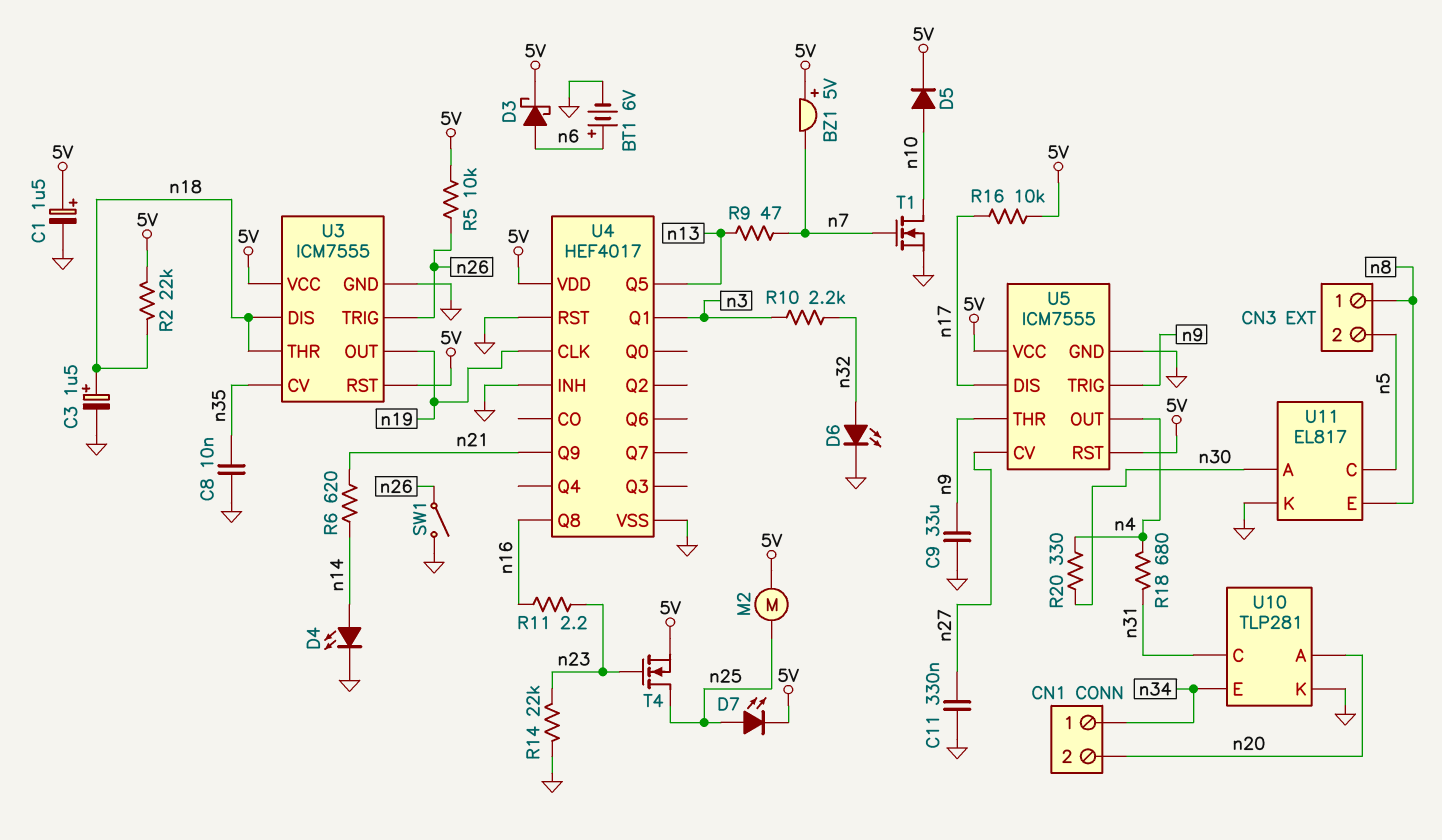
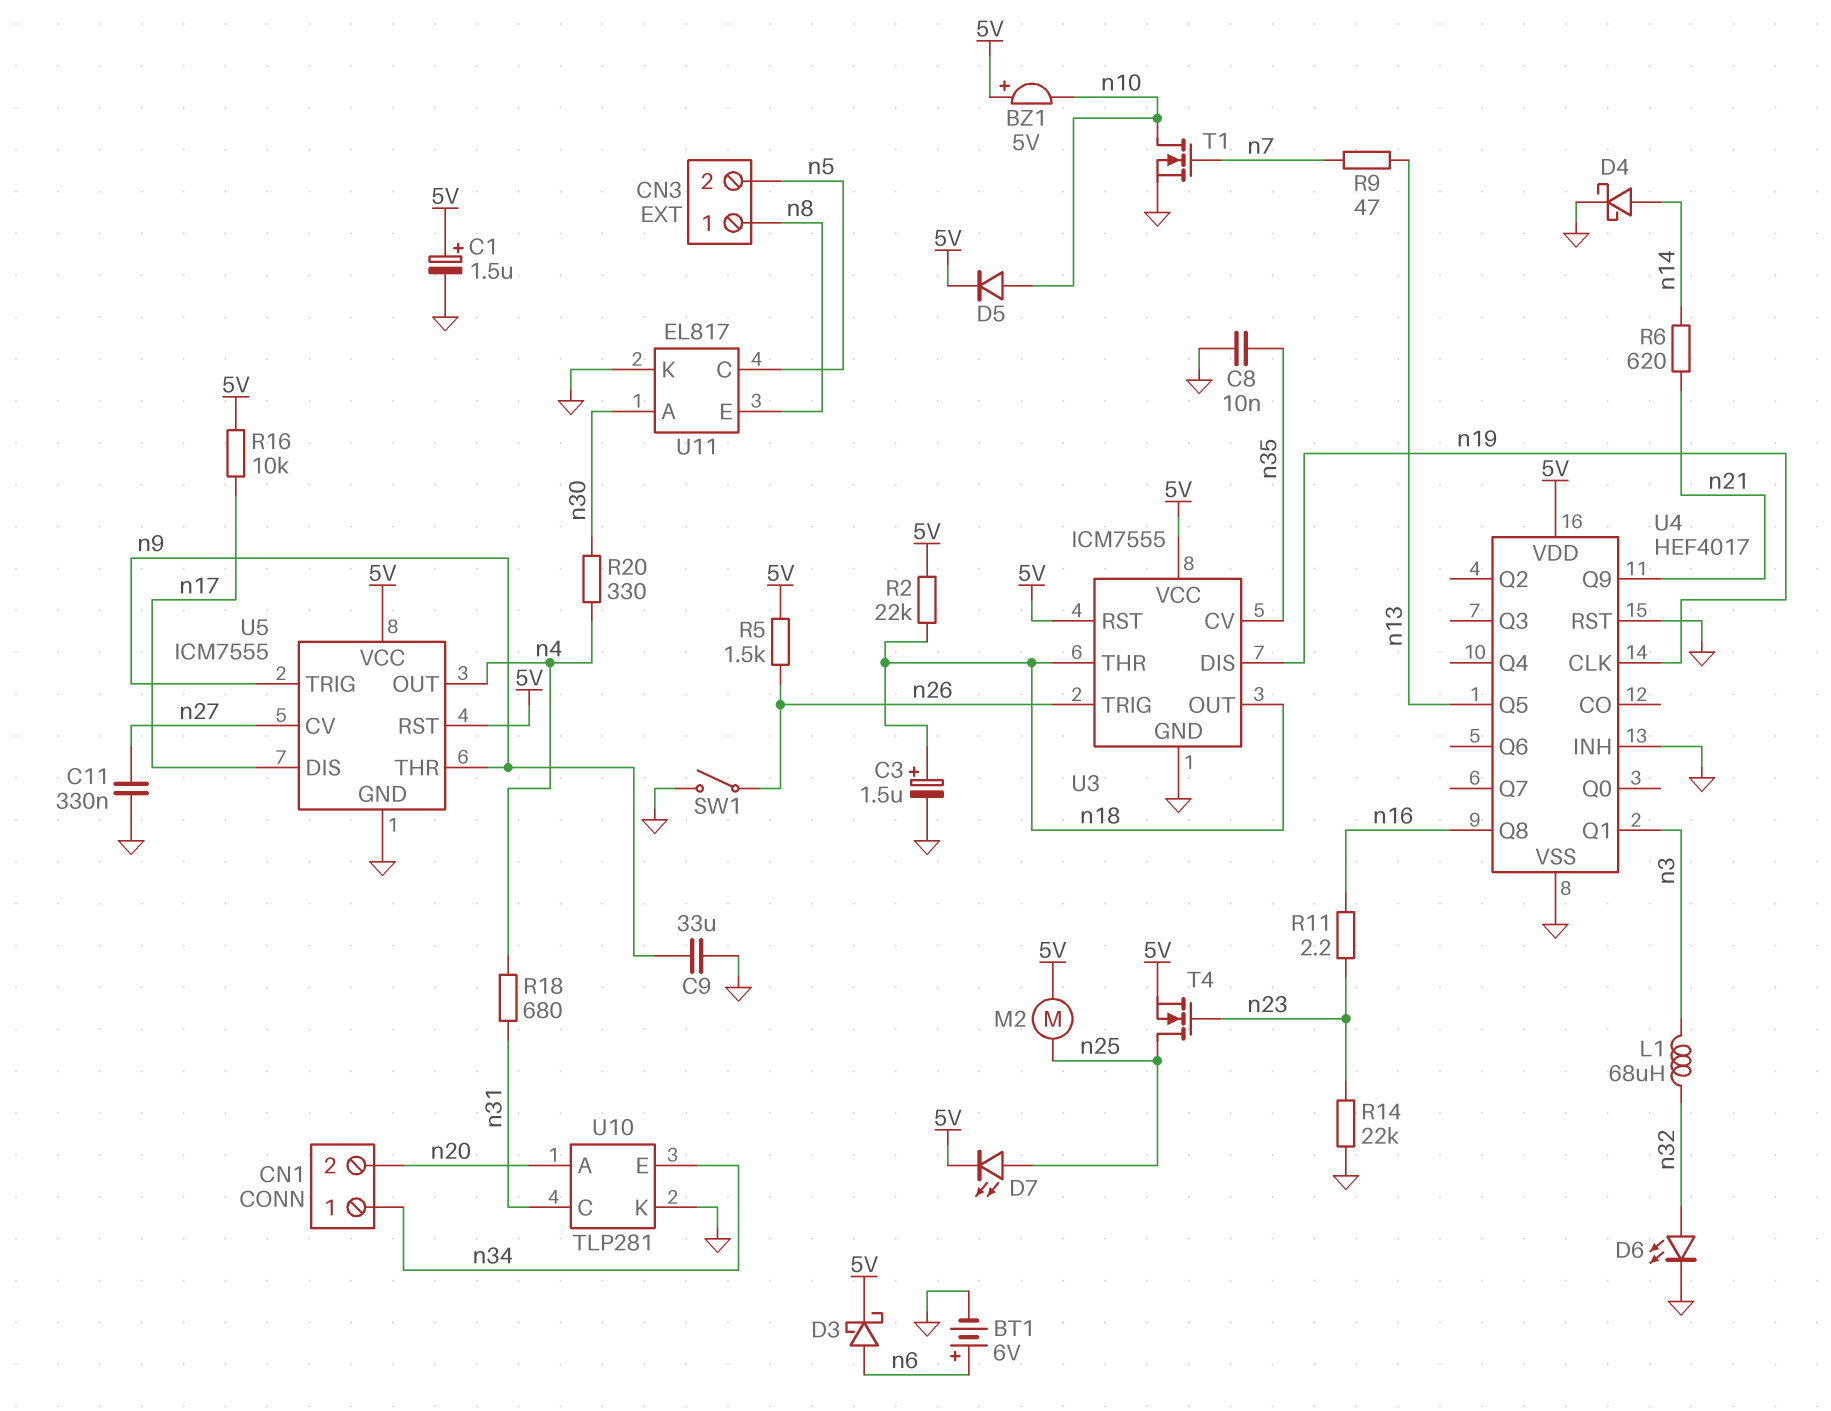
BZ1: buzzer 5V (plus 5V, minus n7) -> buzzer 5V (plus 5V, minus n10)
D4: LED (A n14, K GND) -> schottky (A n14, K GND)
L1: none -> 68uH (n3, n32)
R5: 10k (5V, n26) -> 1.5k (5V, n26)
R10: 2.2k (n3, n32) -> none
U3 pin DIS: n18 -> n19
U3 pin OUT: n19 -> n18

